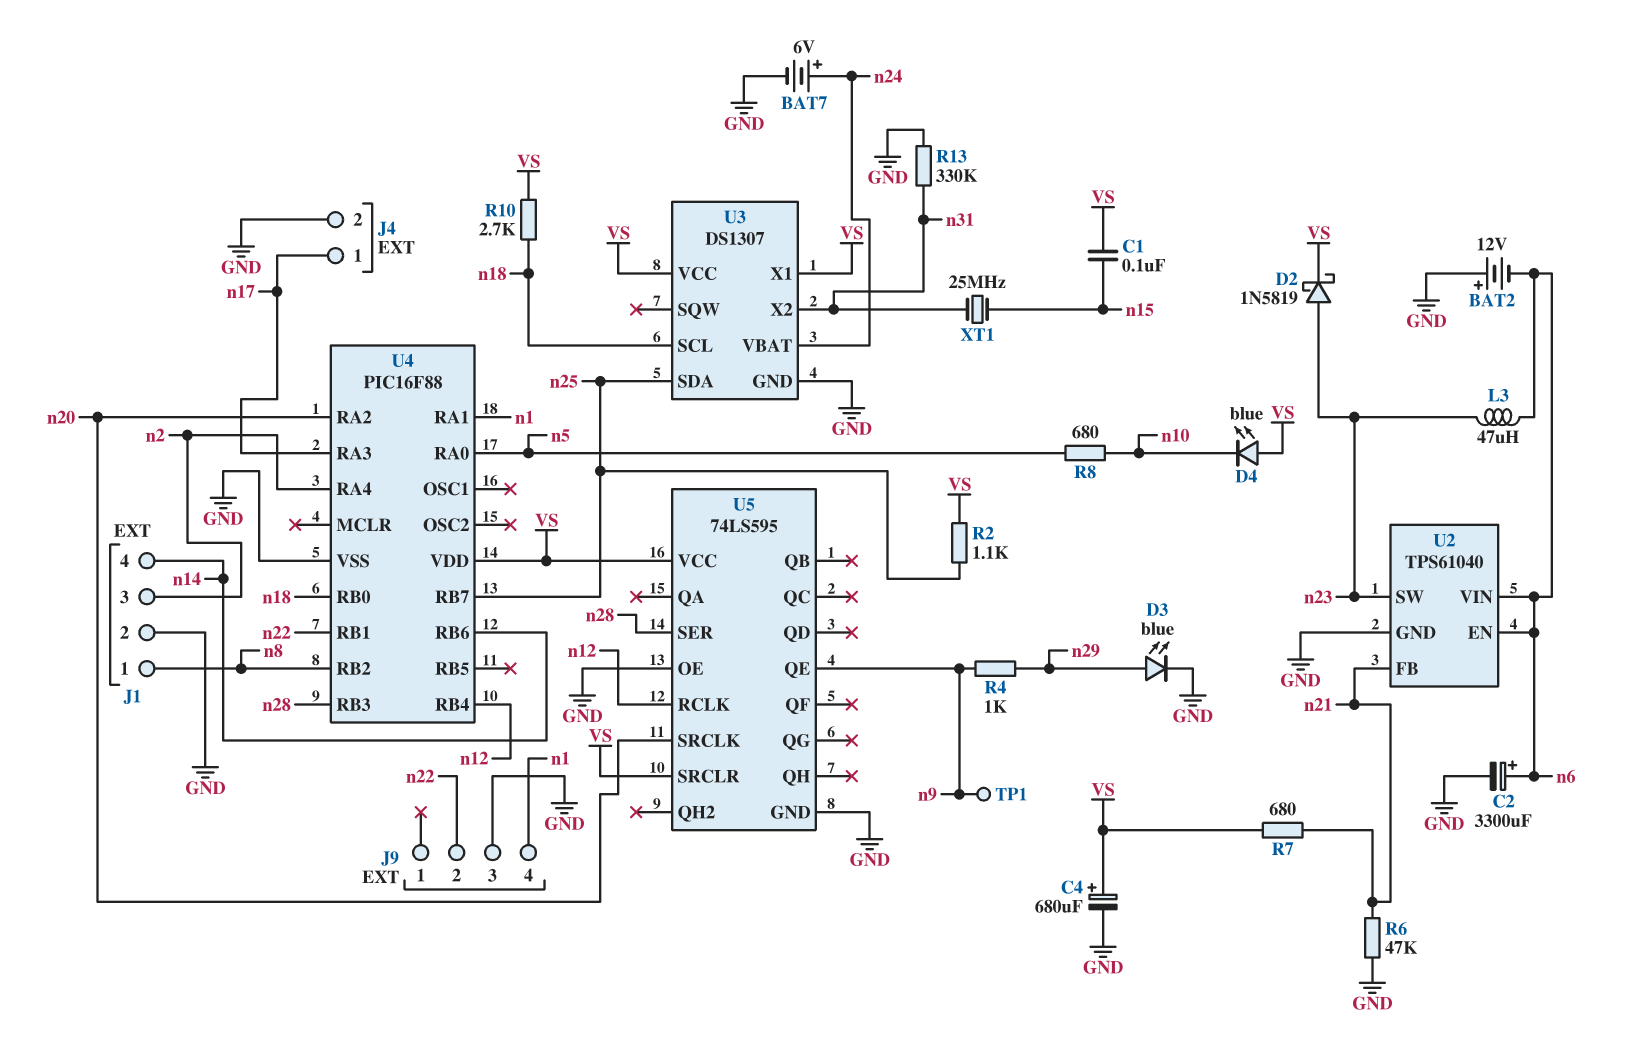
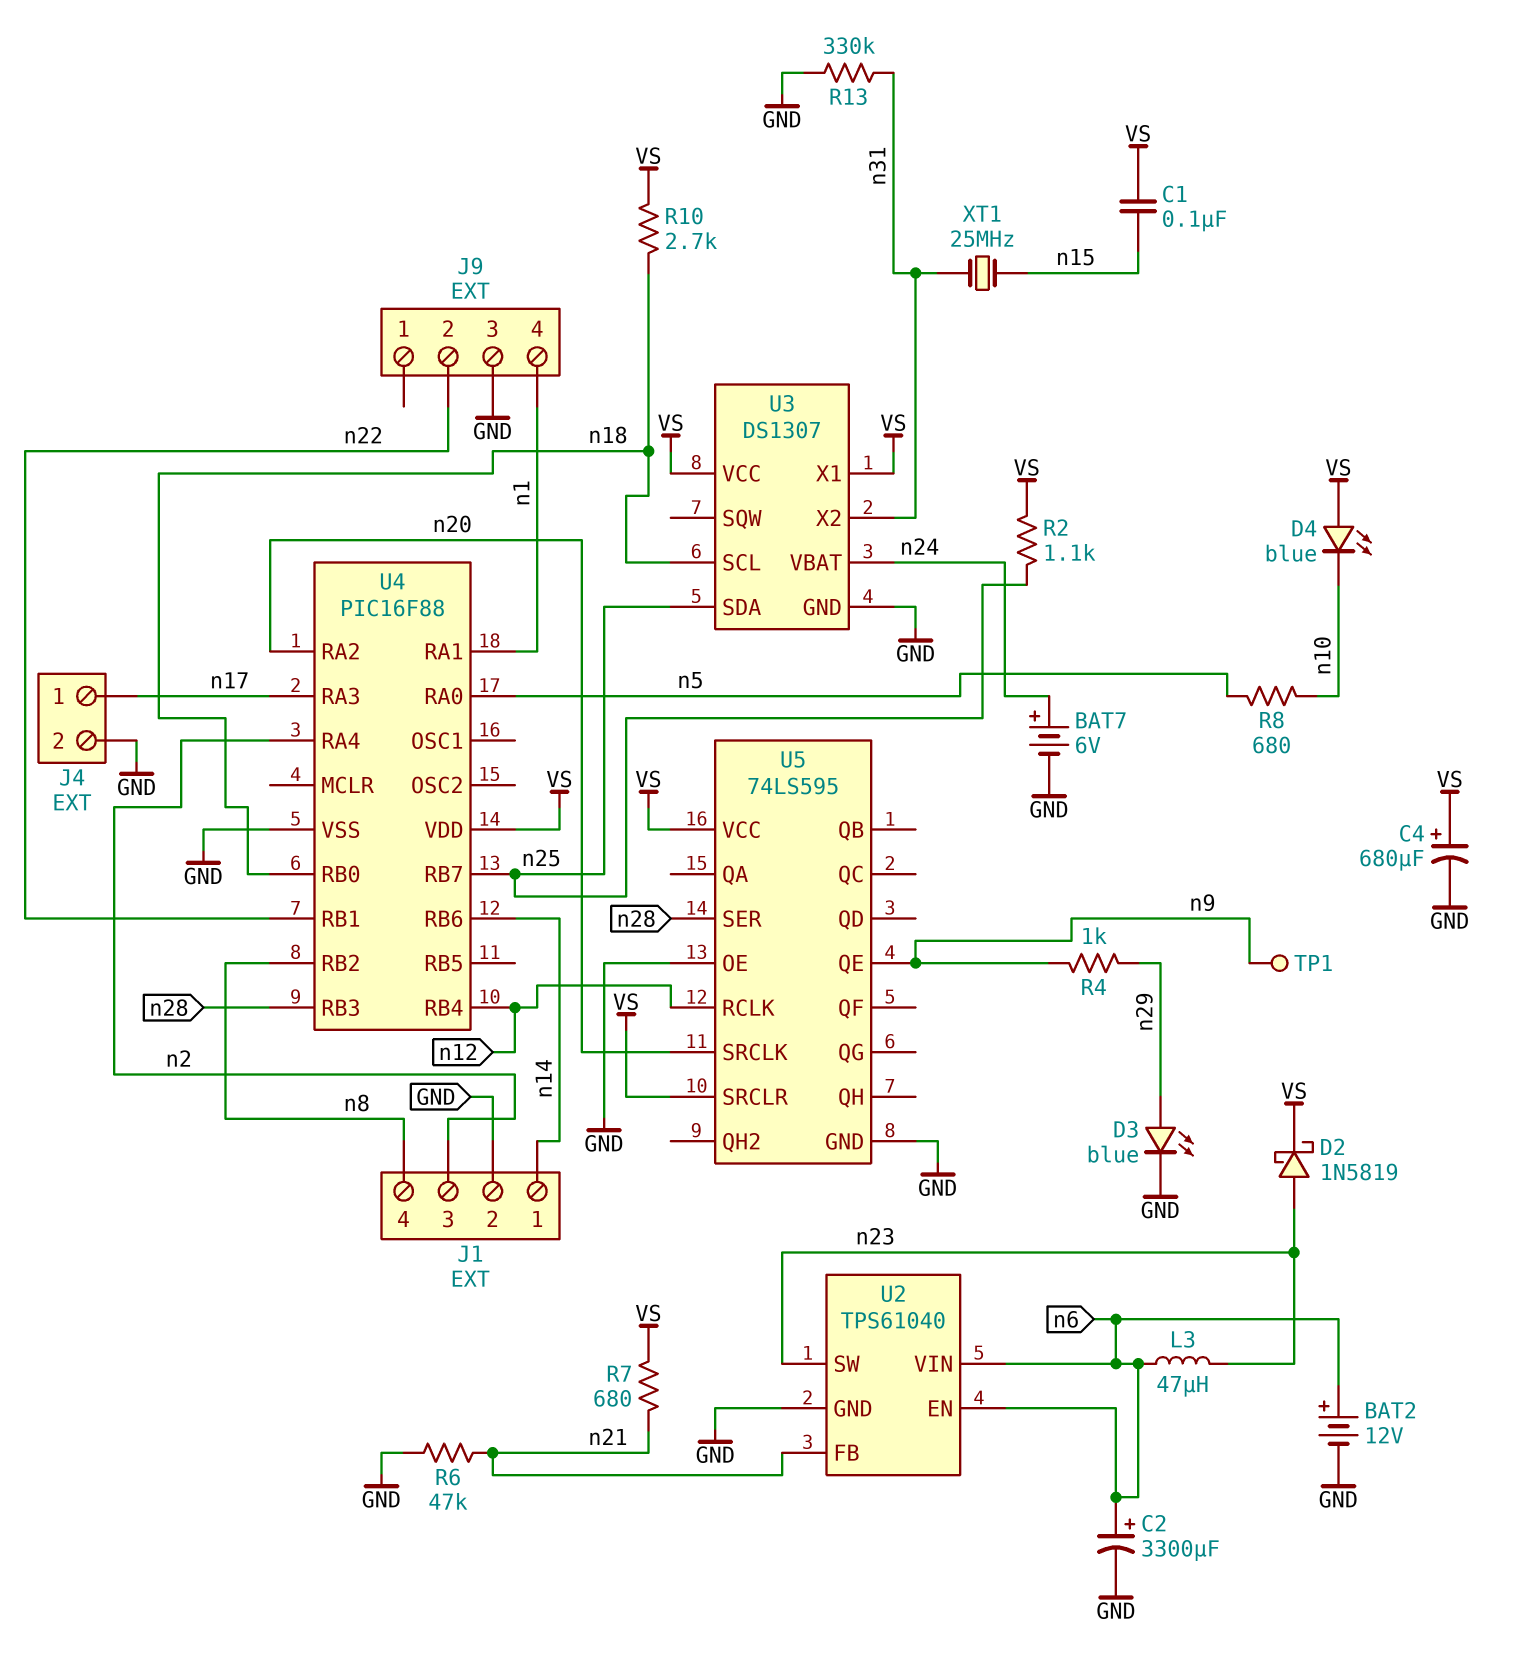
BAT2: 12V (plus GND, minus n6) -> 12V (plus n6, minus GND)
J1 pin 1: n8 -> n14
J1 pin 4: n14 -> n8

